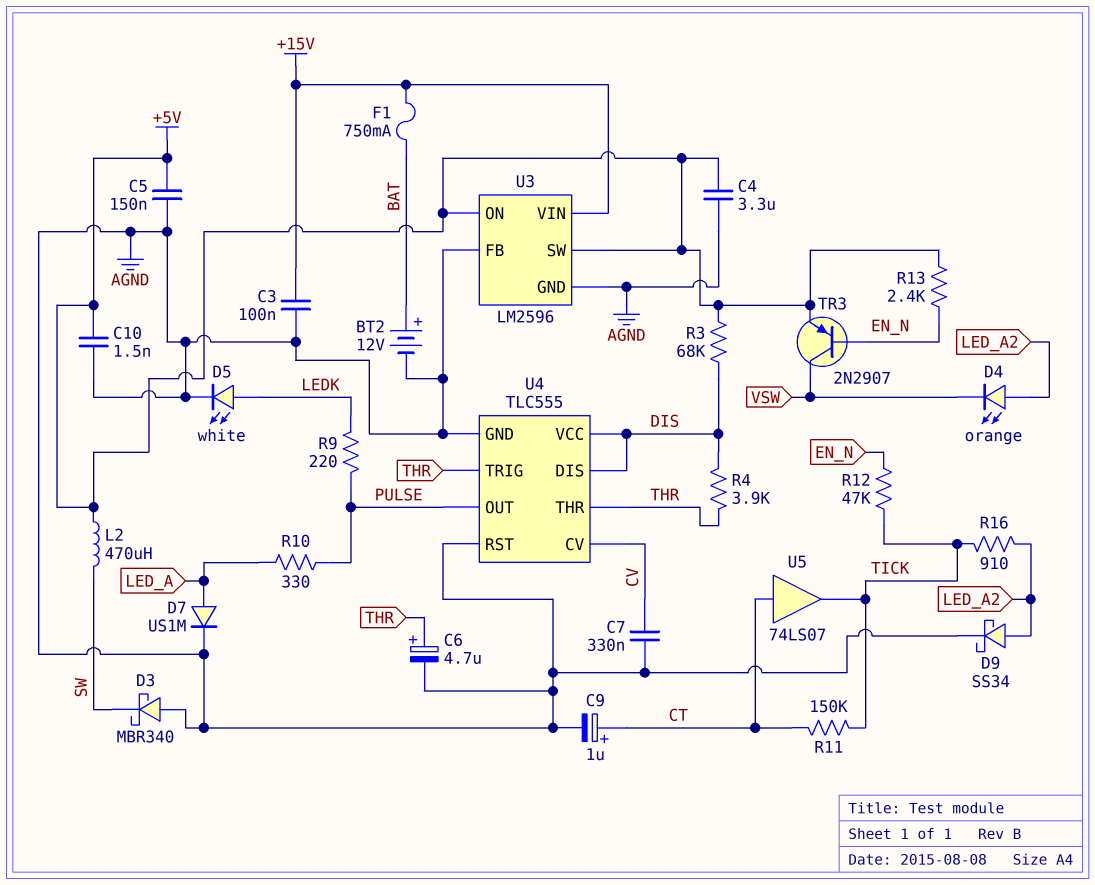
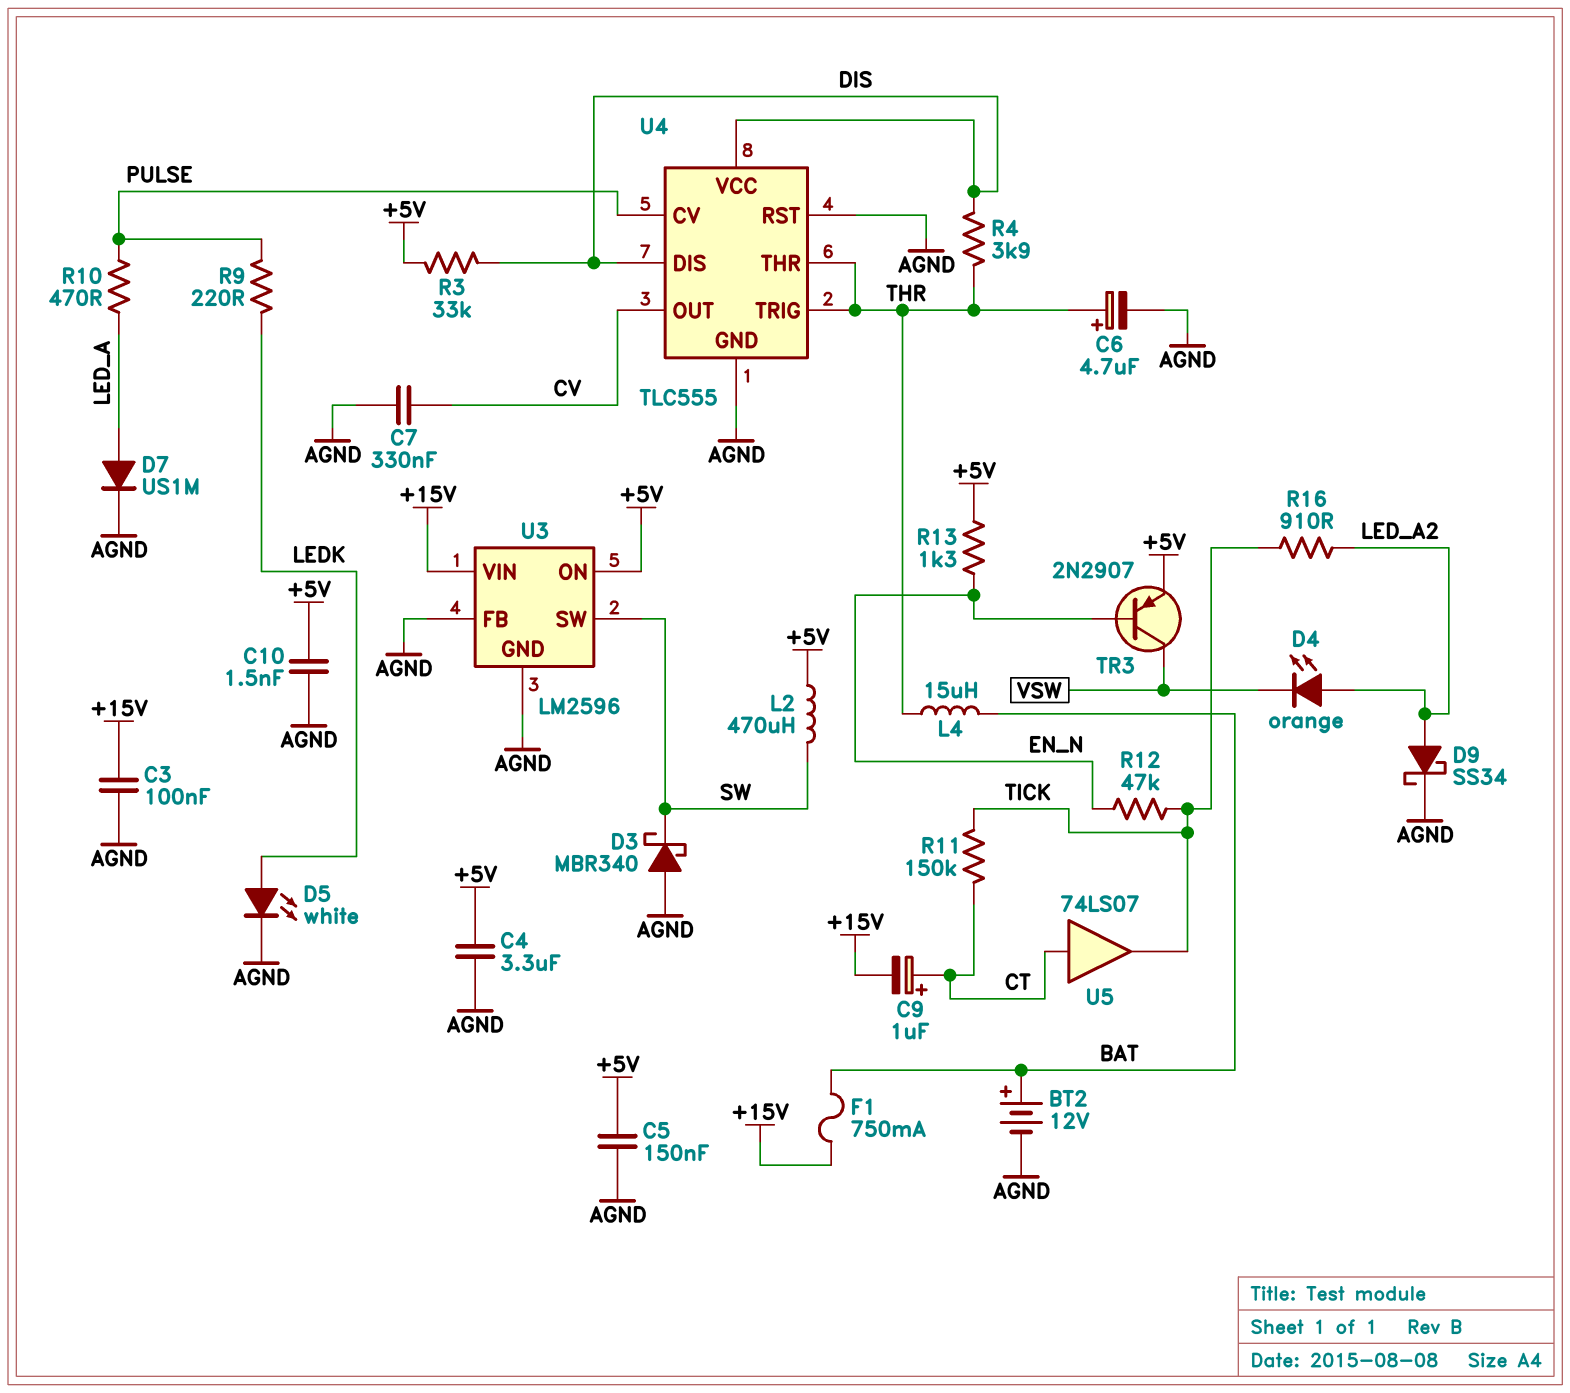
C9: 1uF (plus CT, minus AGND) -> 1uF (plus CT, minus +15V)
L4: none -> 15uH (BAT, THR)
R3: 68k (+5V, DIS) -> 33k (+5V, DIS)
R10: 330 (LED_A, PULSE) -> 470 (LED_A, PULSE)
R13: 2.4k (+5V, EN_N) -> 1.3k (+5V, EN_N)
U3 pin SW: +5V -> SW
U4 pin CV: CV -> PULSE
U4 pin OUT: PULSE -> CV

